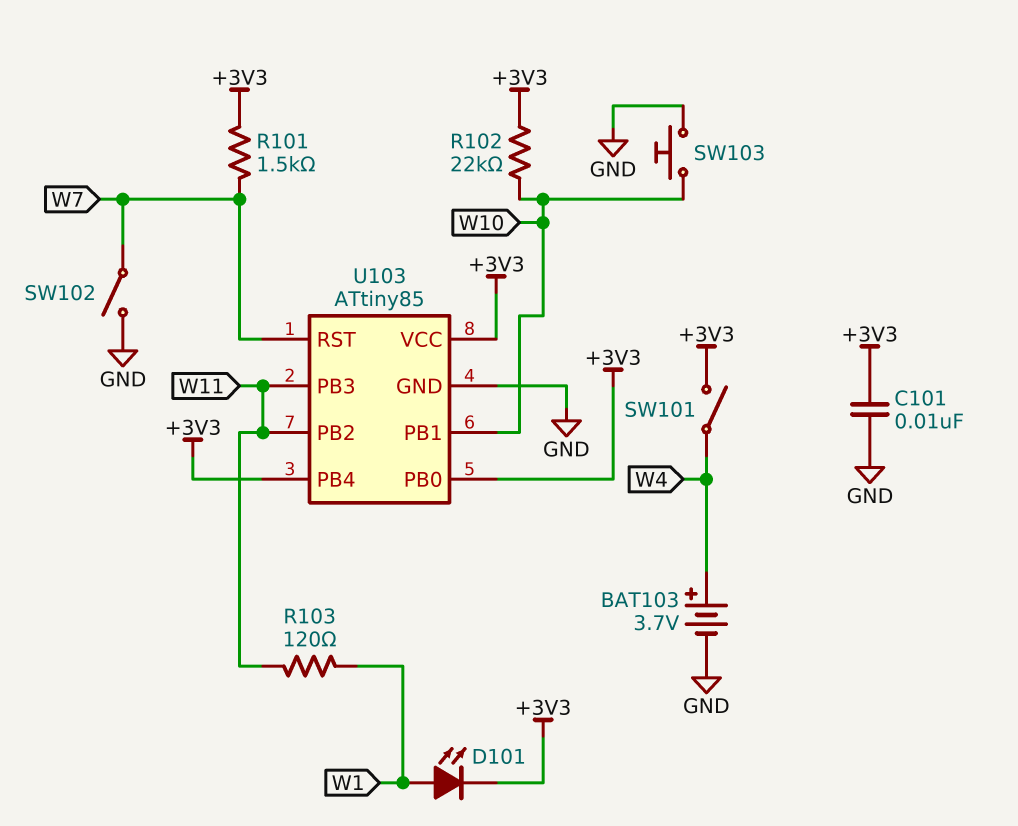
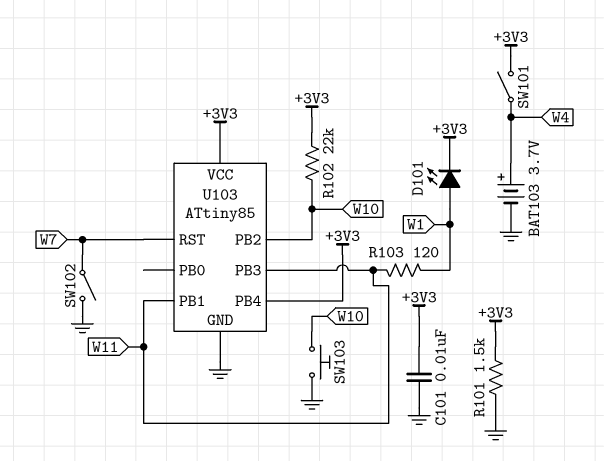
R101: 1.5k (+3V3, W7) -> 1.5k (+3V3, GND)
U103 pin PB0: +3V3 -> none
U103 pin PB1: W10 -> W11
U103 pin PB2: W11 -> W10

